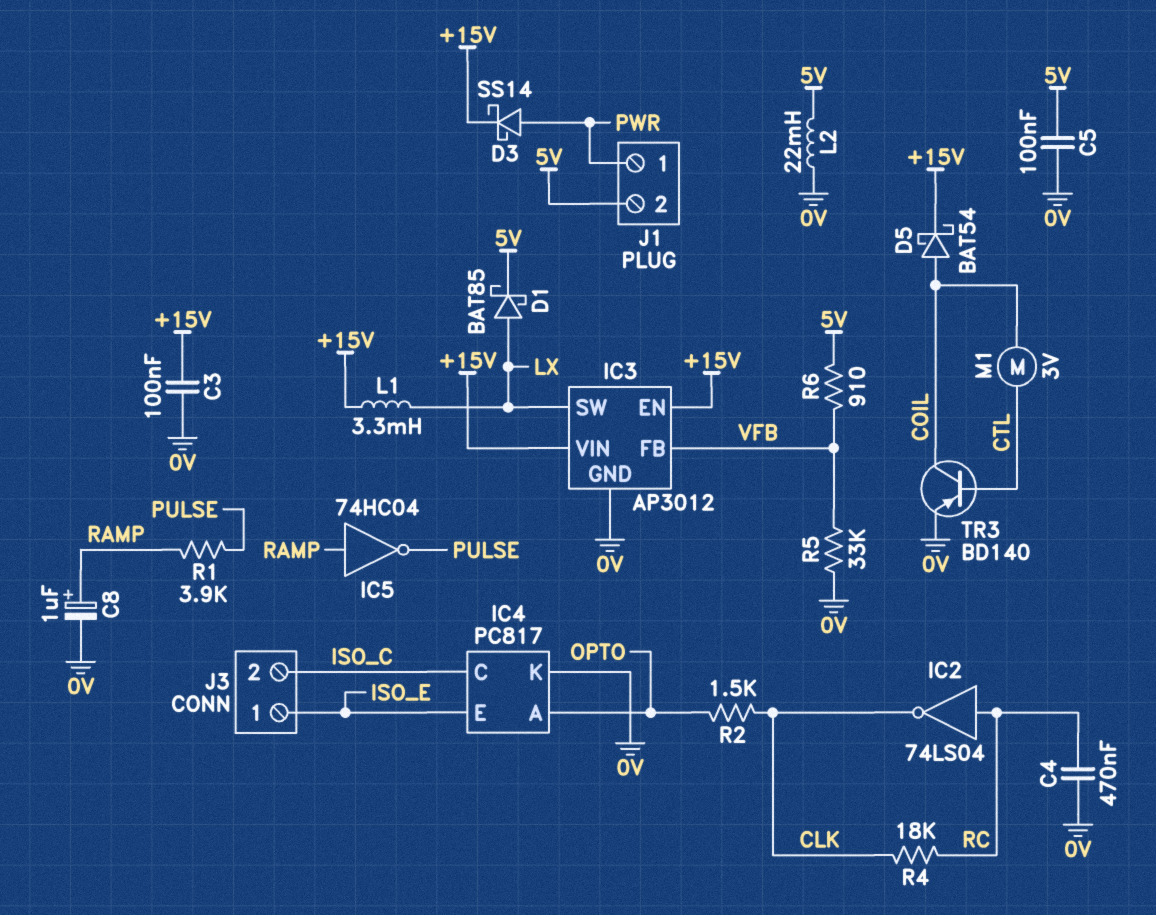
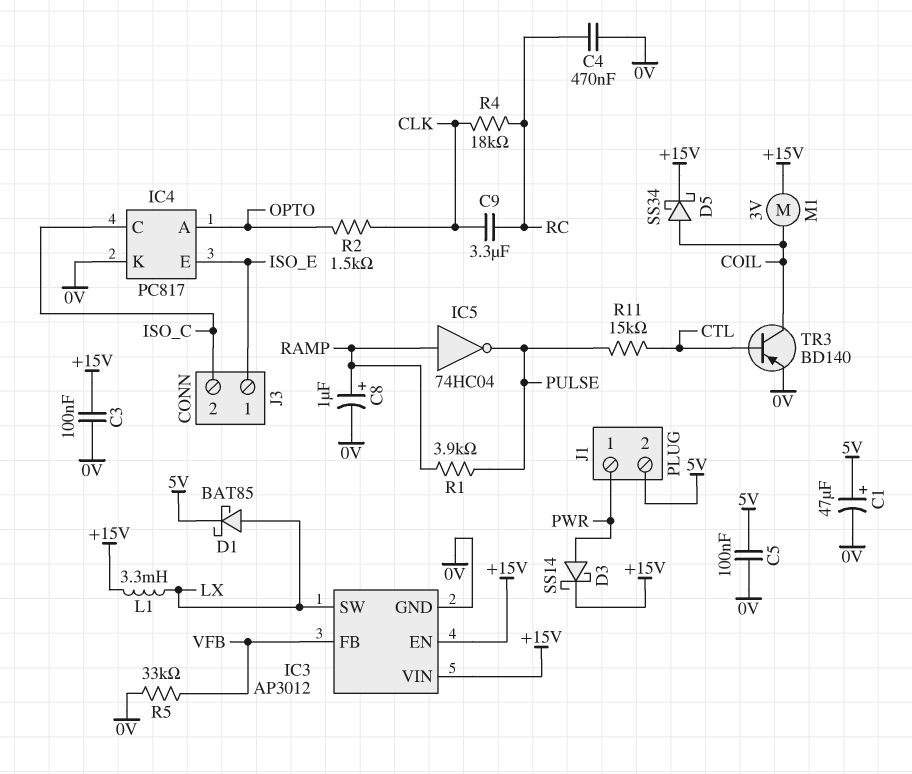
C1: none -> 47uF (plus 5V, minus 0V)
C9: none -> 3.3uF (CLK, RC)
D5: schottky BAT54 (A COIL, K +15V) -> schottky SS34 (A COIL, K +15V)
IC2: NOT 74LS04 (in RC, out CLK) -> none
L2: 22mH (0V, 5V) -> none
M1: motor 3V (COIL, CTL) -> motor 3V (+15V, COIL)
R6: 910 (5V, VFB) -> none
R11: none -> 15k (CTL, PULSE)

